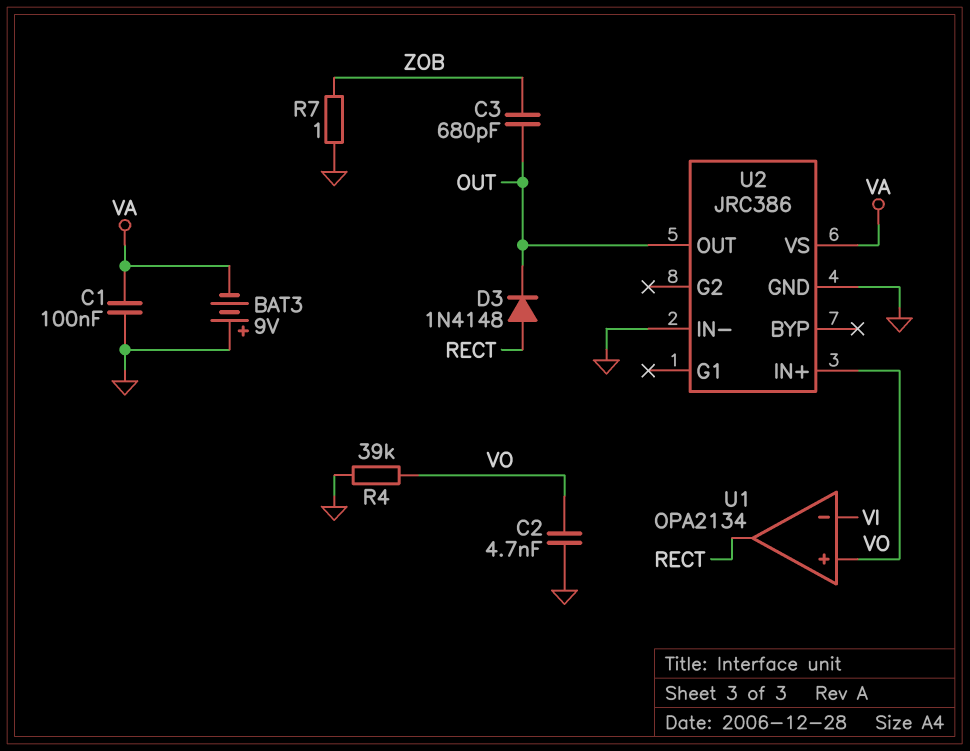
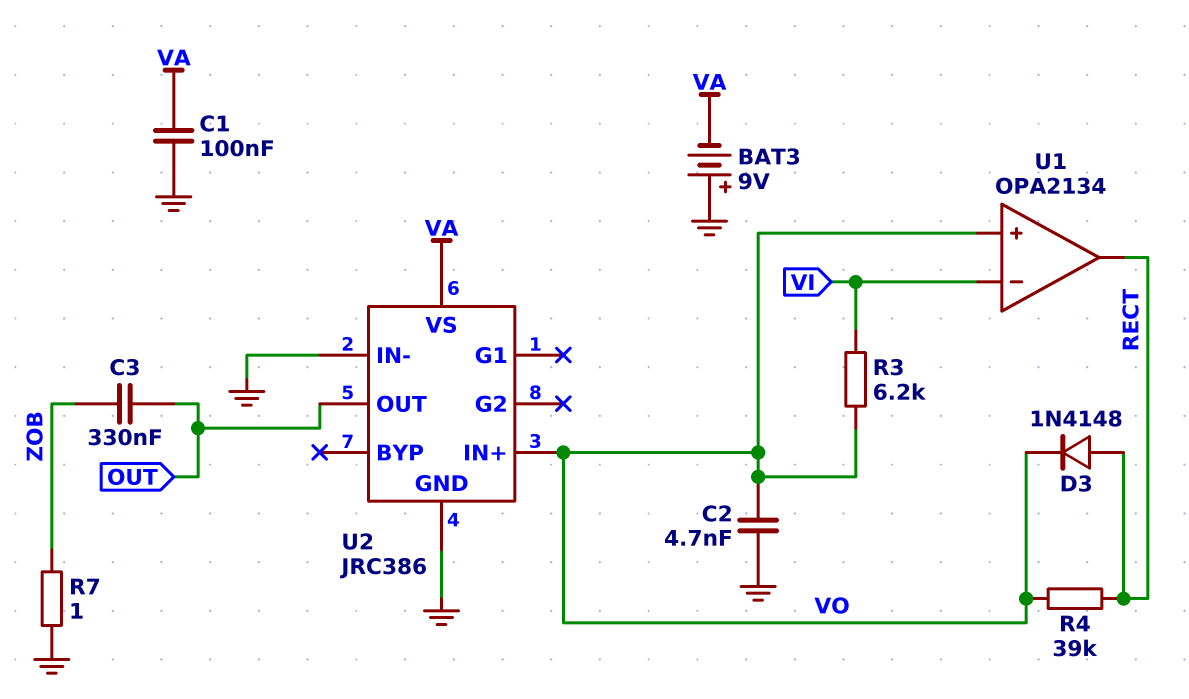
C3: 680pF (OUT, ZOB) -> 330nF (OUT, ZOB)
D3: diode 1N4148 (A RECT, K OUT) -> diode 1N4148 (A RECT, K VO)
R3: none -> 6.2k (VI, VO)
R4: 39k (GND, VO) -> 39k (RECT, VO)

